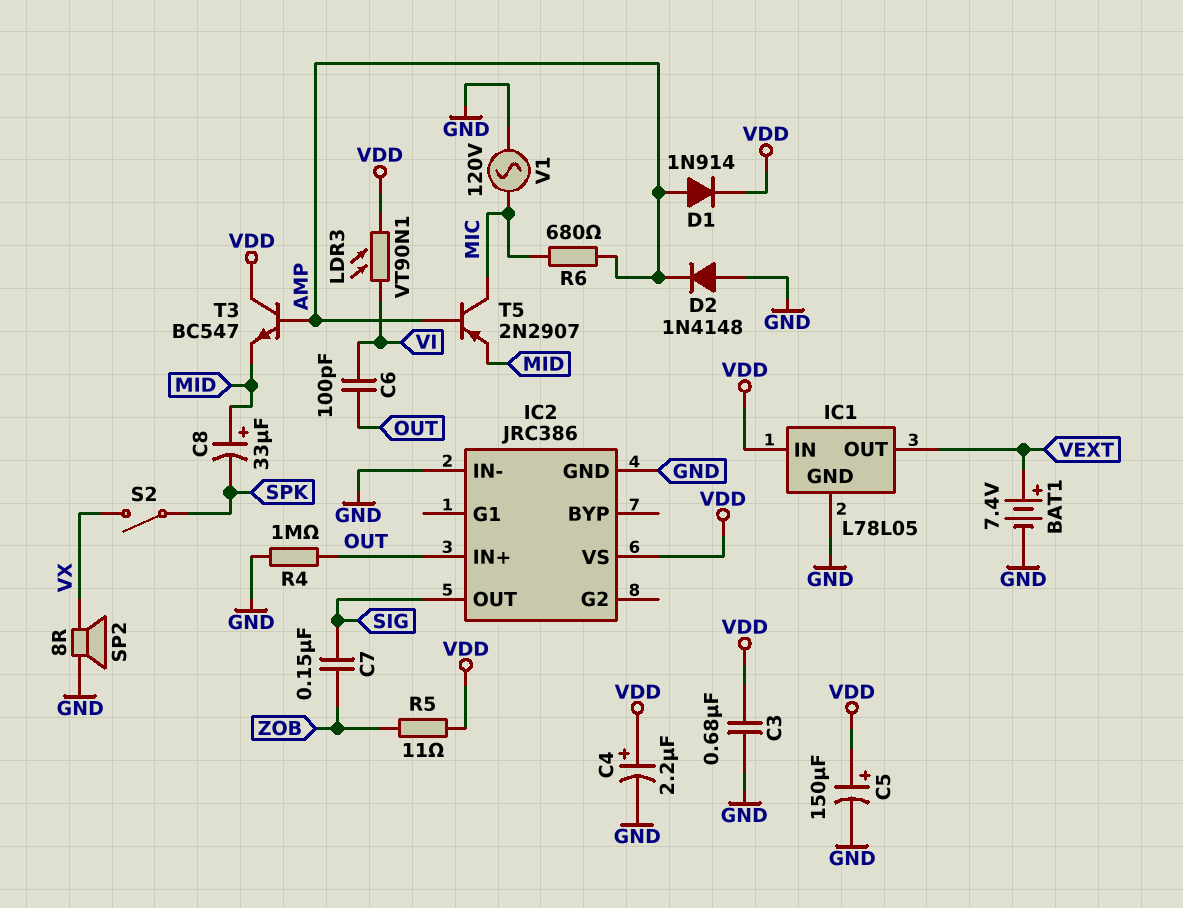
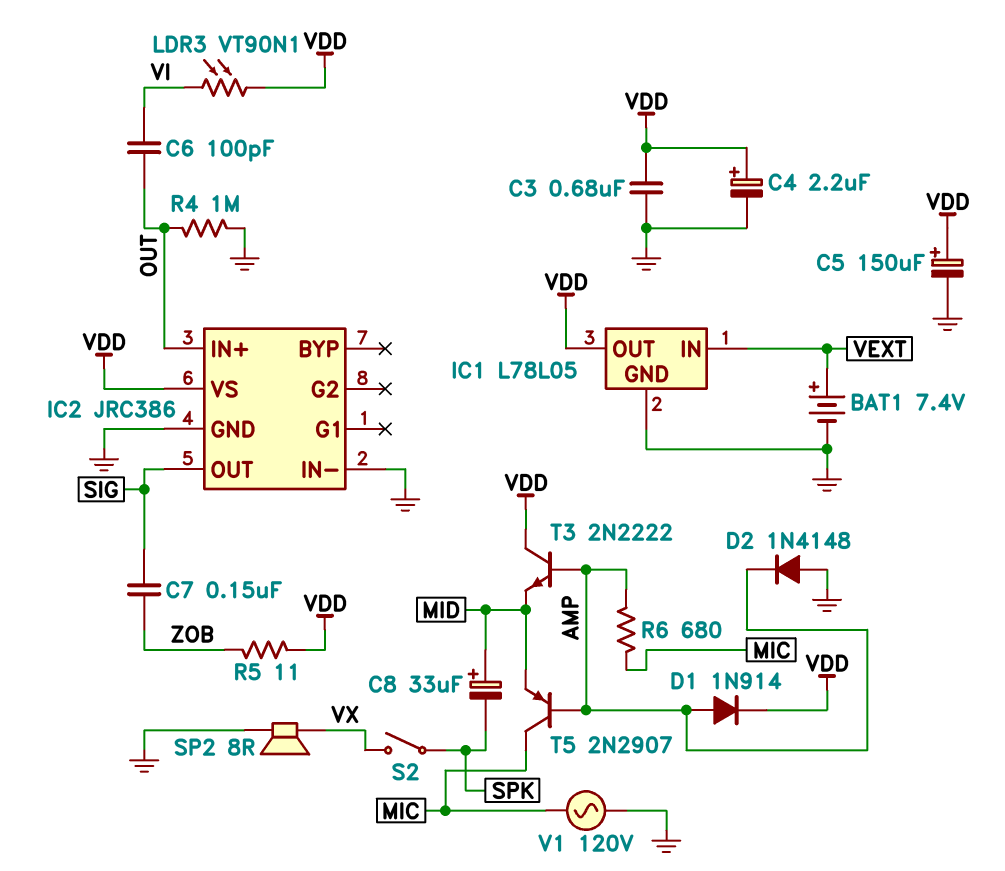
IC1 pin IN: VDD -> VEXT
IC1 pin OUT: VEXT -> VDD
T3: NPN BC547 (B AMP, C VDD, E MID) -> NPN 2N2222 (B AMP, C VDD, E MID)

